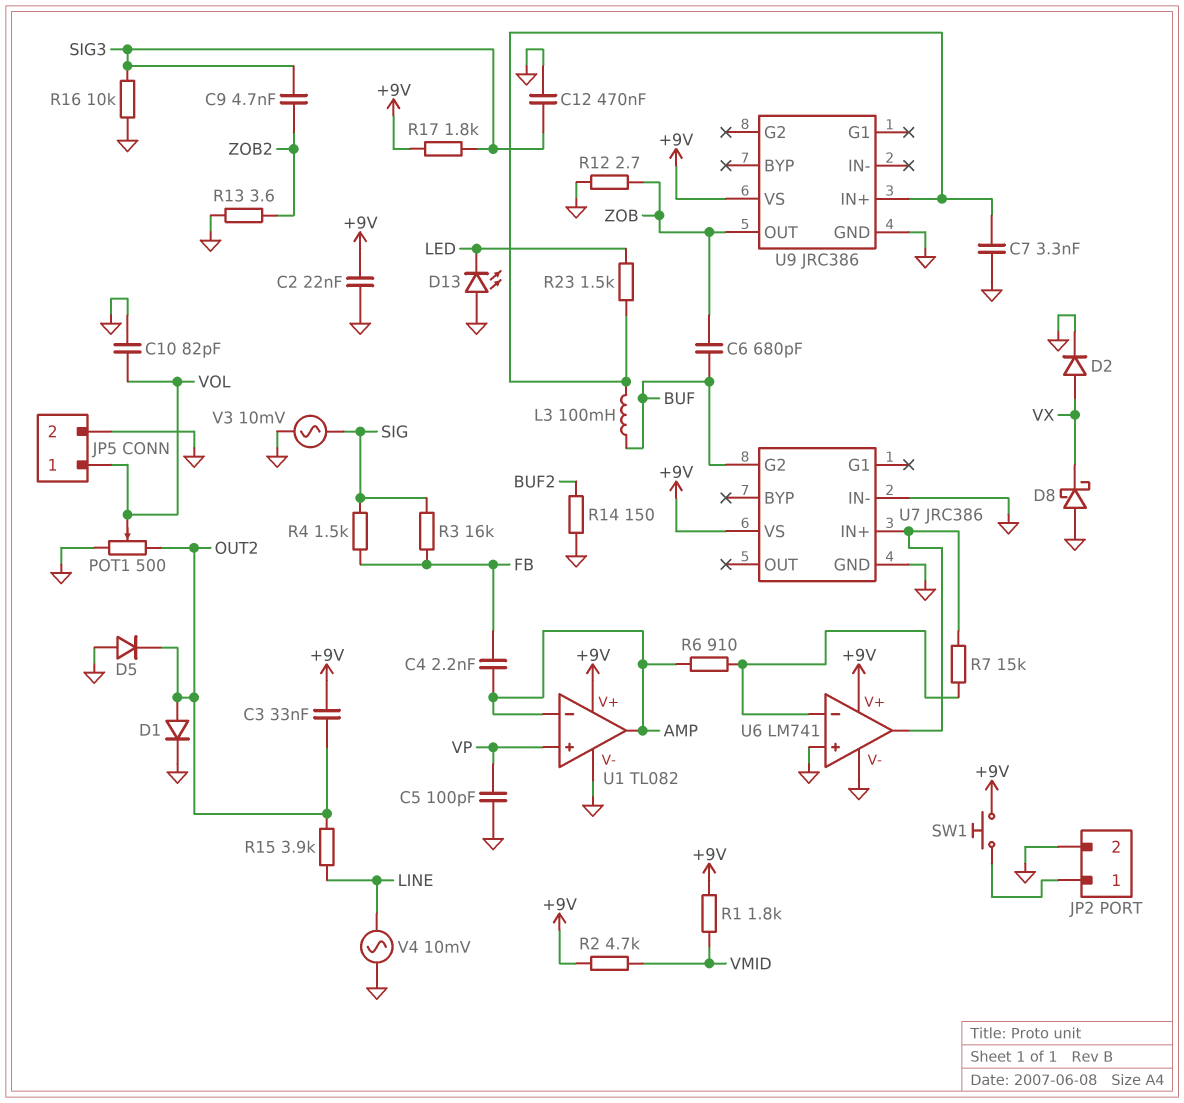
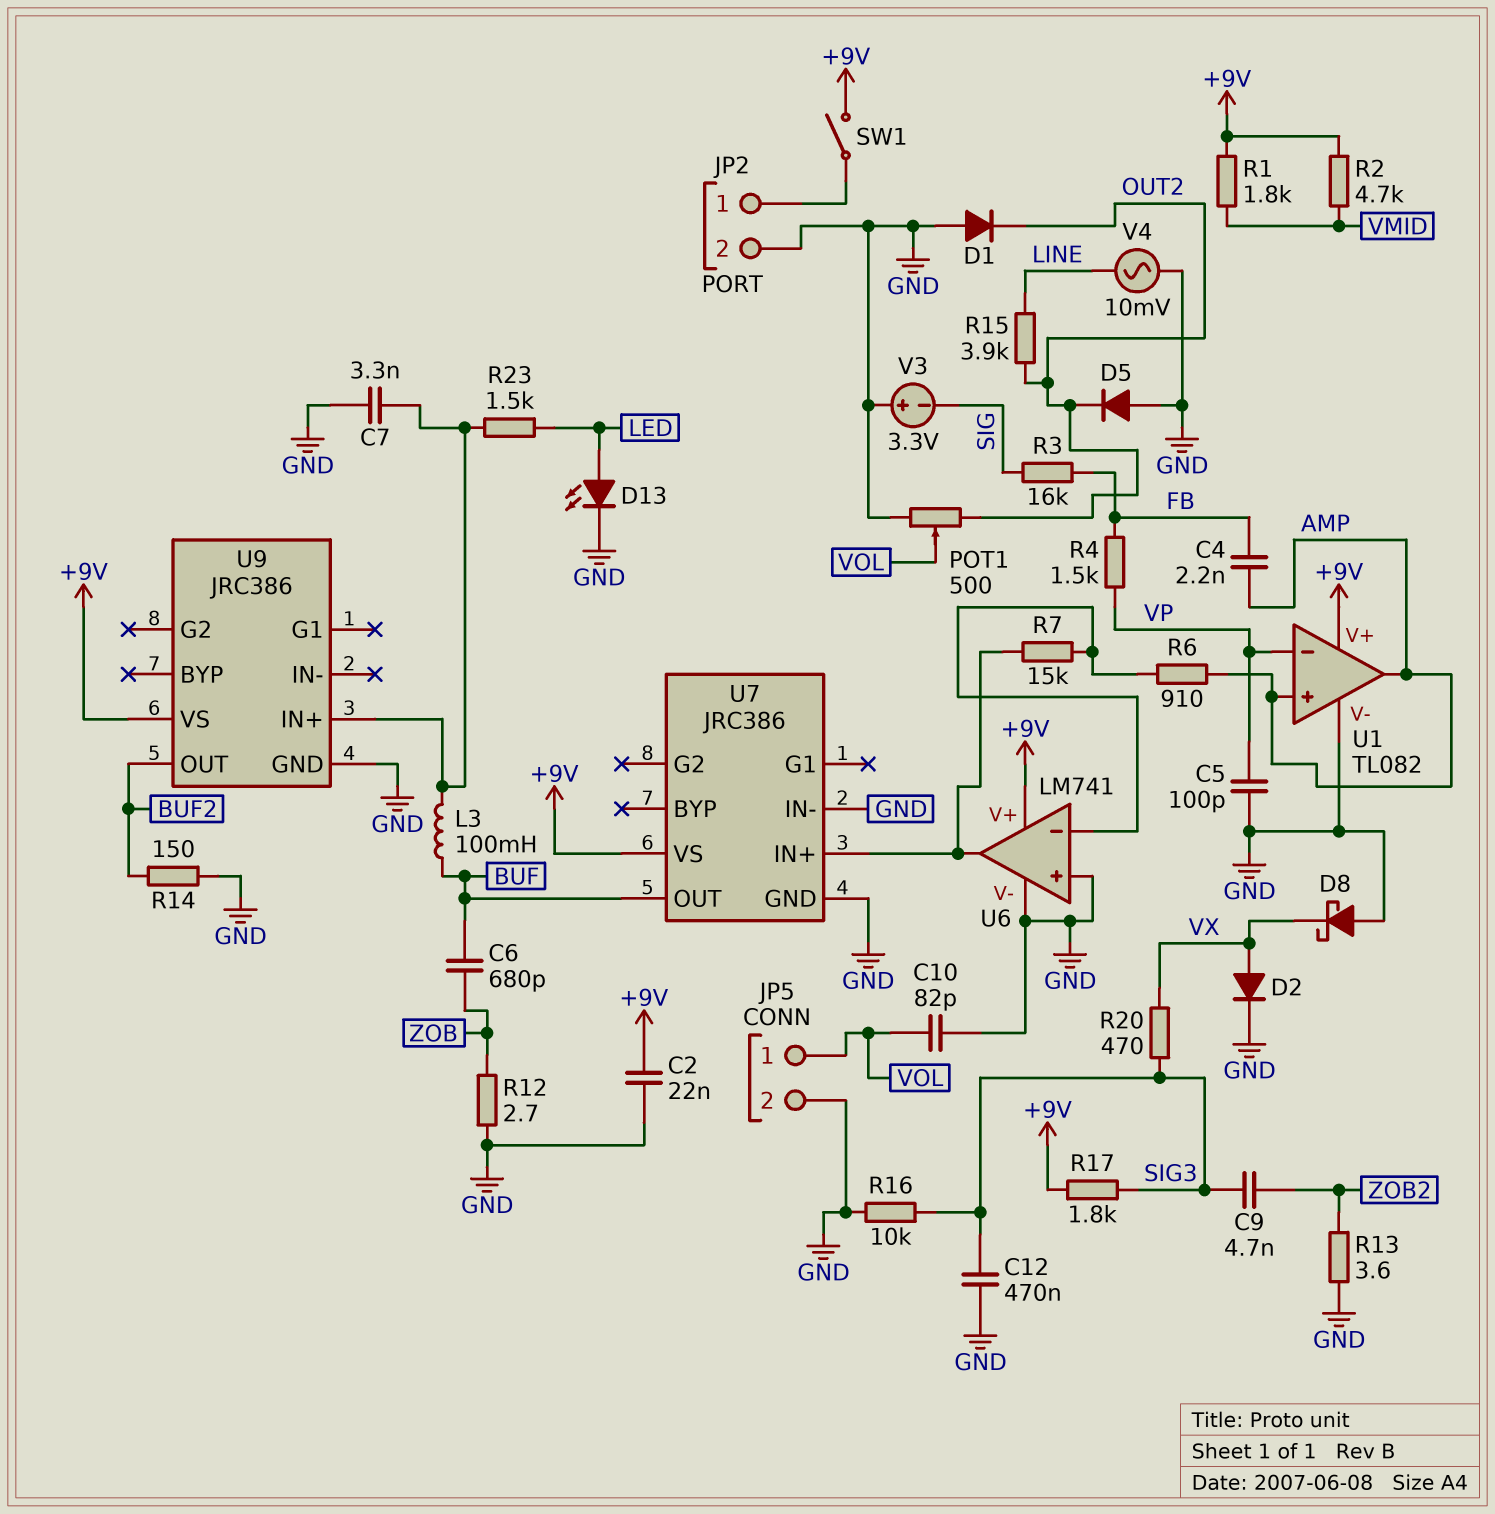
C3: 33nF (+9V, OUT2) -> none
D1: diode (A OUT2, K GND) -> diode (A GND, K OUT2)
D13: LED (A GND, K LED) -> LED (A LED, K GND)
R4: 1.5k (FB, SIG) -> 1.5k (FB, VP)
R20: none -> 470 (SIG3, VX)
SW1: button (+9V, JP2/1) -> switch (+9V, JP2/1)
U1 pin in+: VP -> AMP
U1 pin in-: AMP -> VP
U7 pin G2: BUF -> none
U7 pin OUT: none -> BUF
U9 pin OUT: ZOB -> BUF2
V3: AC 10mV (GND, SIG) -> 3.3V (plus GND, minus SIG)

